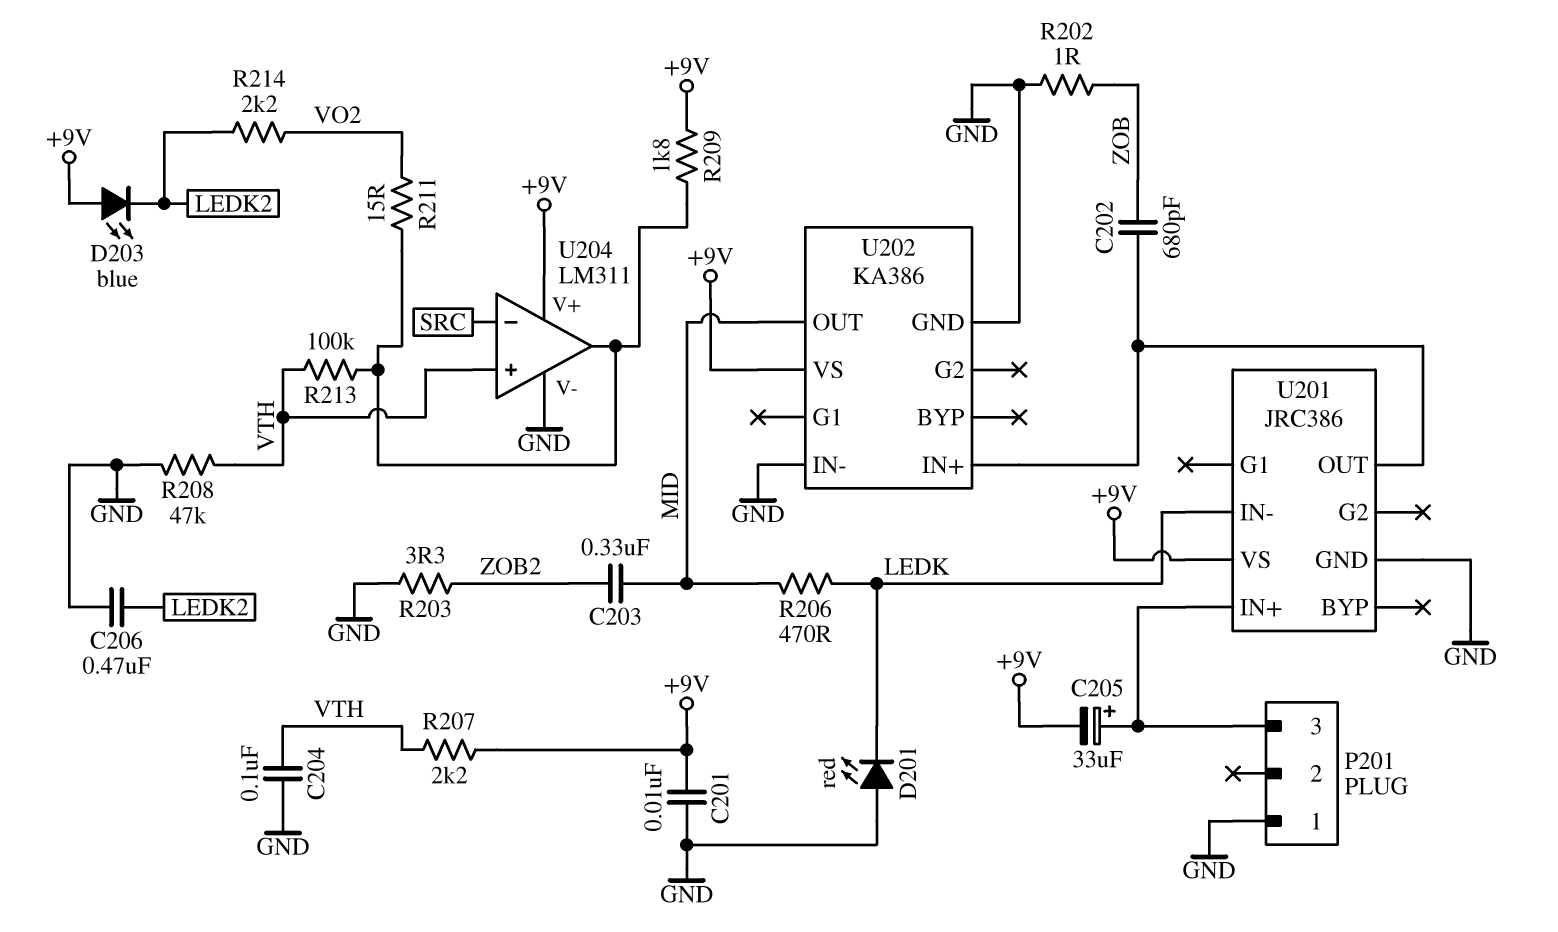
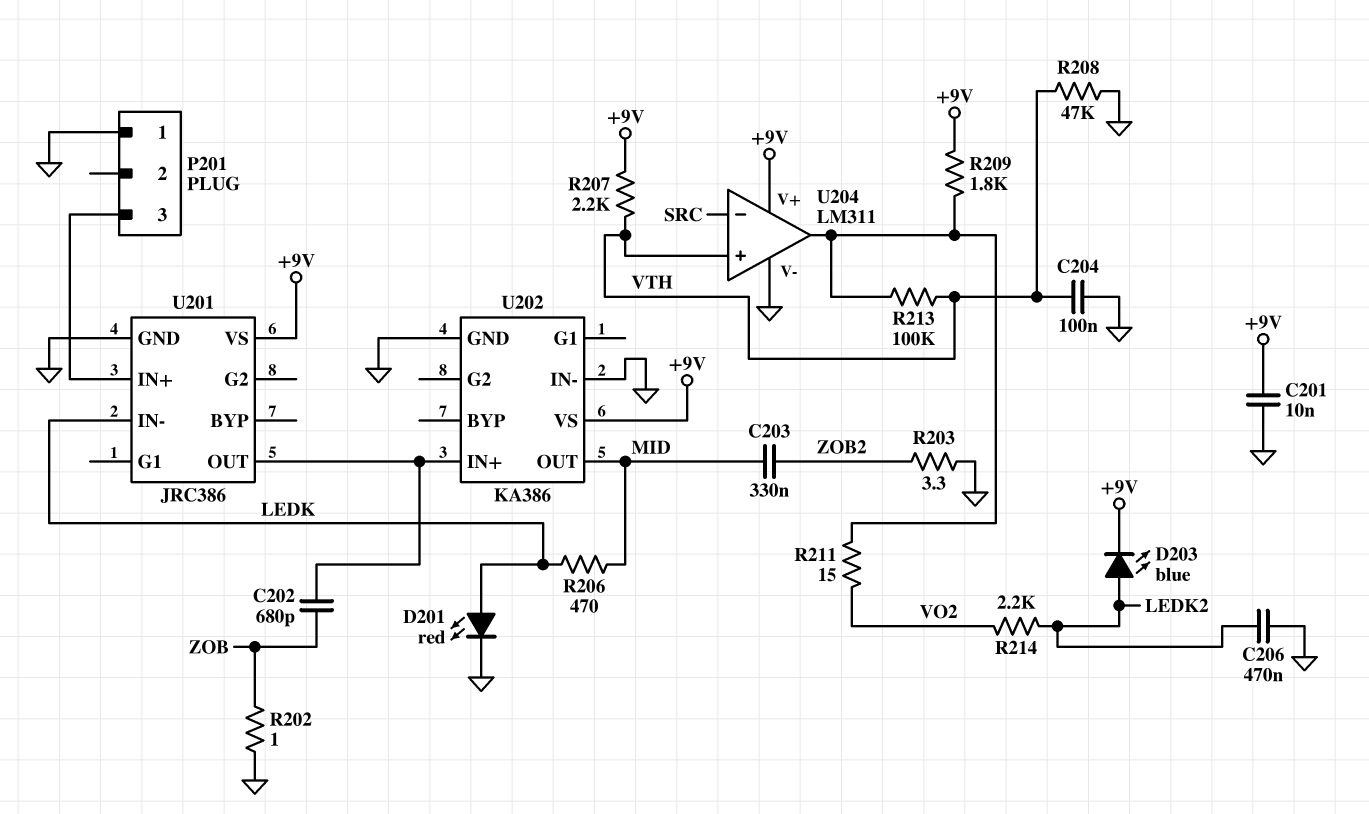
C205: 33uF (plus P201/3, minus +9V) -> none
D201: LED red (A GND, K LEDK) -> LED red (A LEDK, K GND)
D203: LED blue (A +9V, K LEDK2) -> LED blue (A LEDK2, K +9V)

